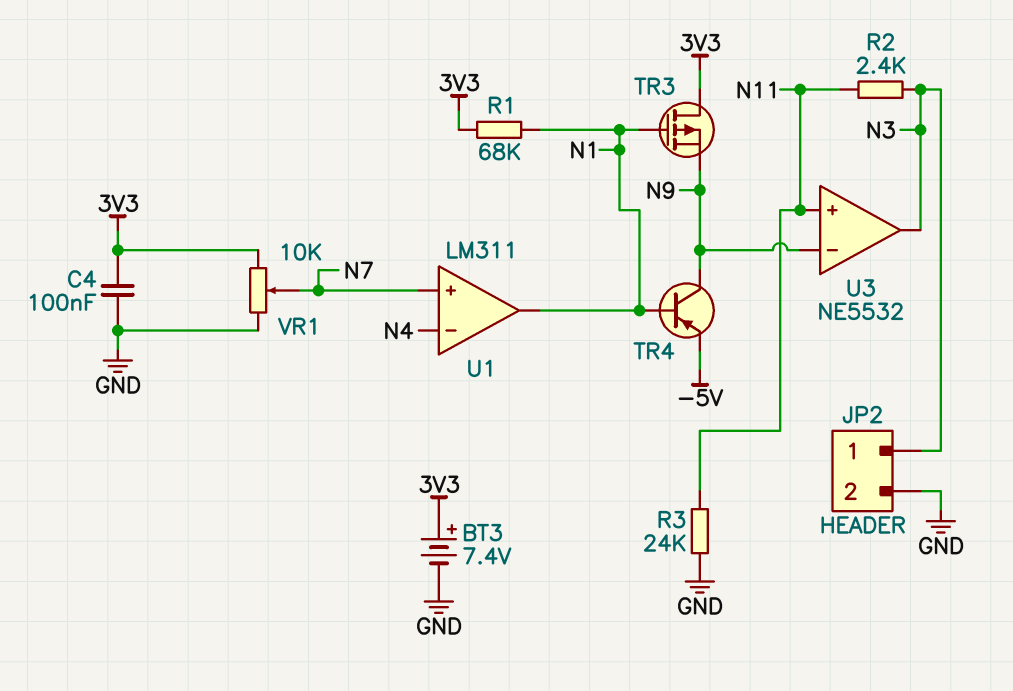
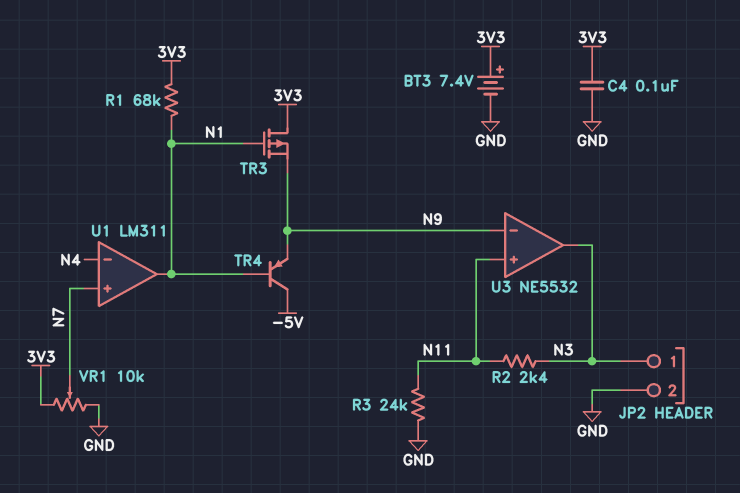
TR4: PNP (B N1, C N9, E -5V) -> PNP (B N1, C -5V, E N9)

